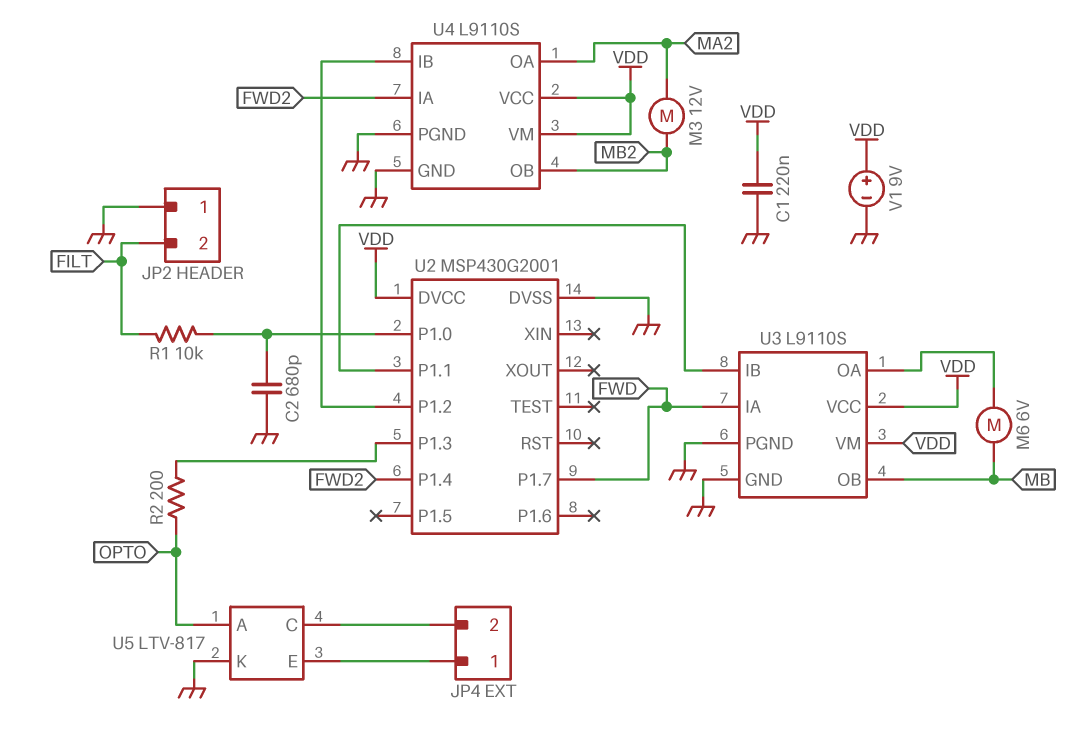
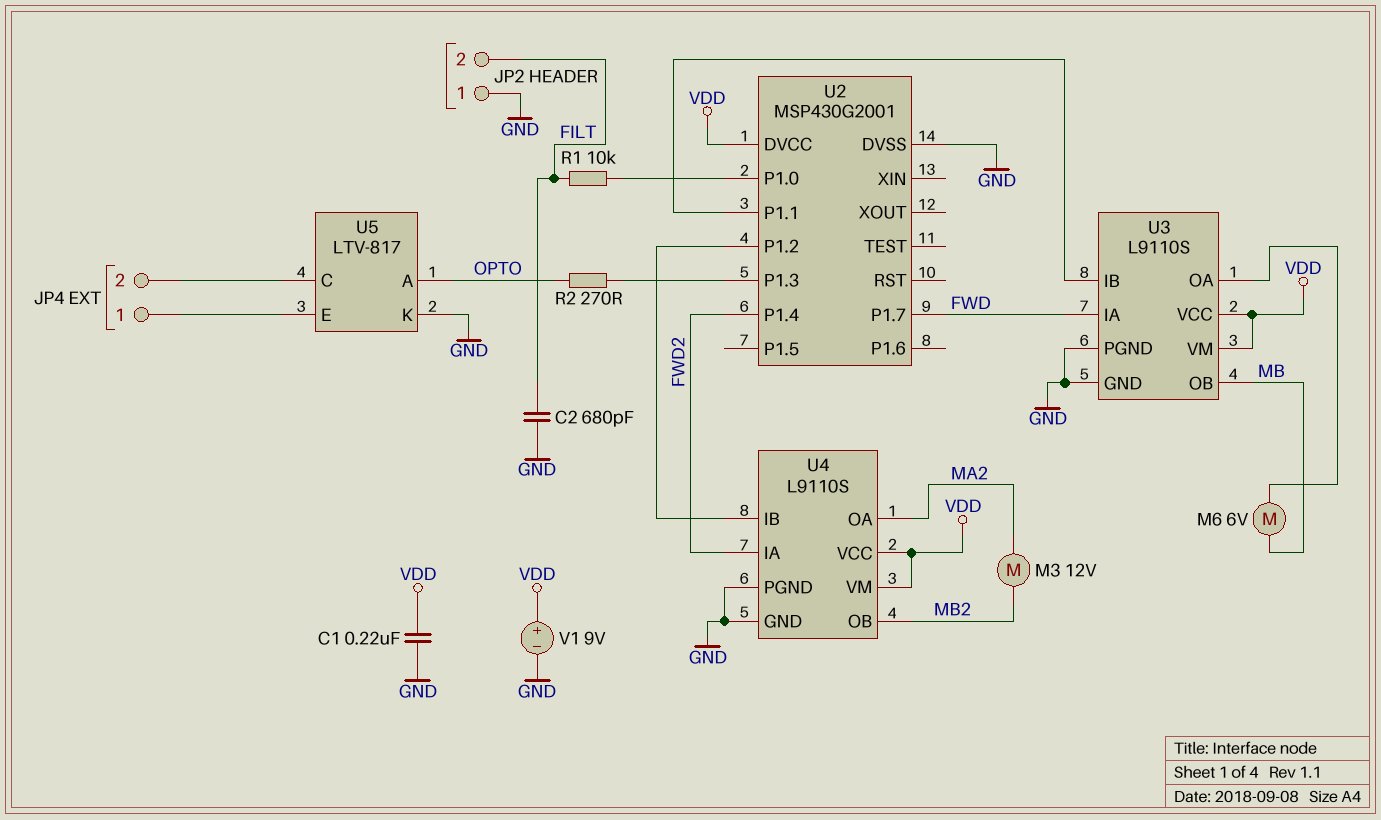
C2: 680pF (GND, U2/P1.0) -> 680pF (FILT, GND)
R2: 200 (OPTO, U2/P1.3) -> 270 (OPTO, U2/P1.3)

